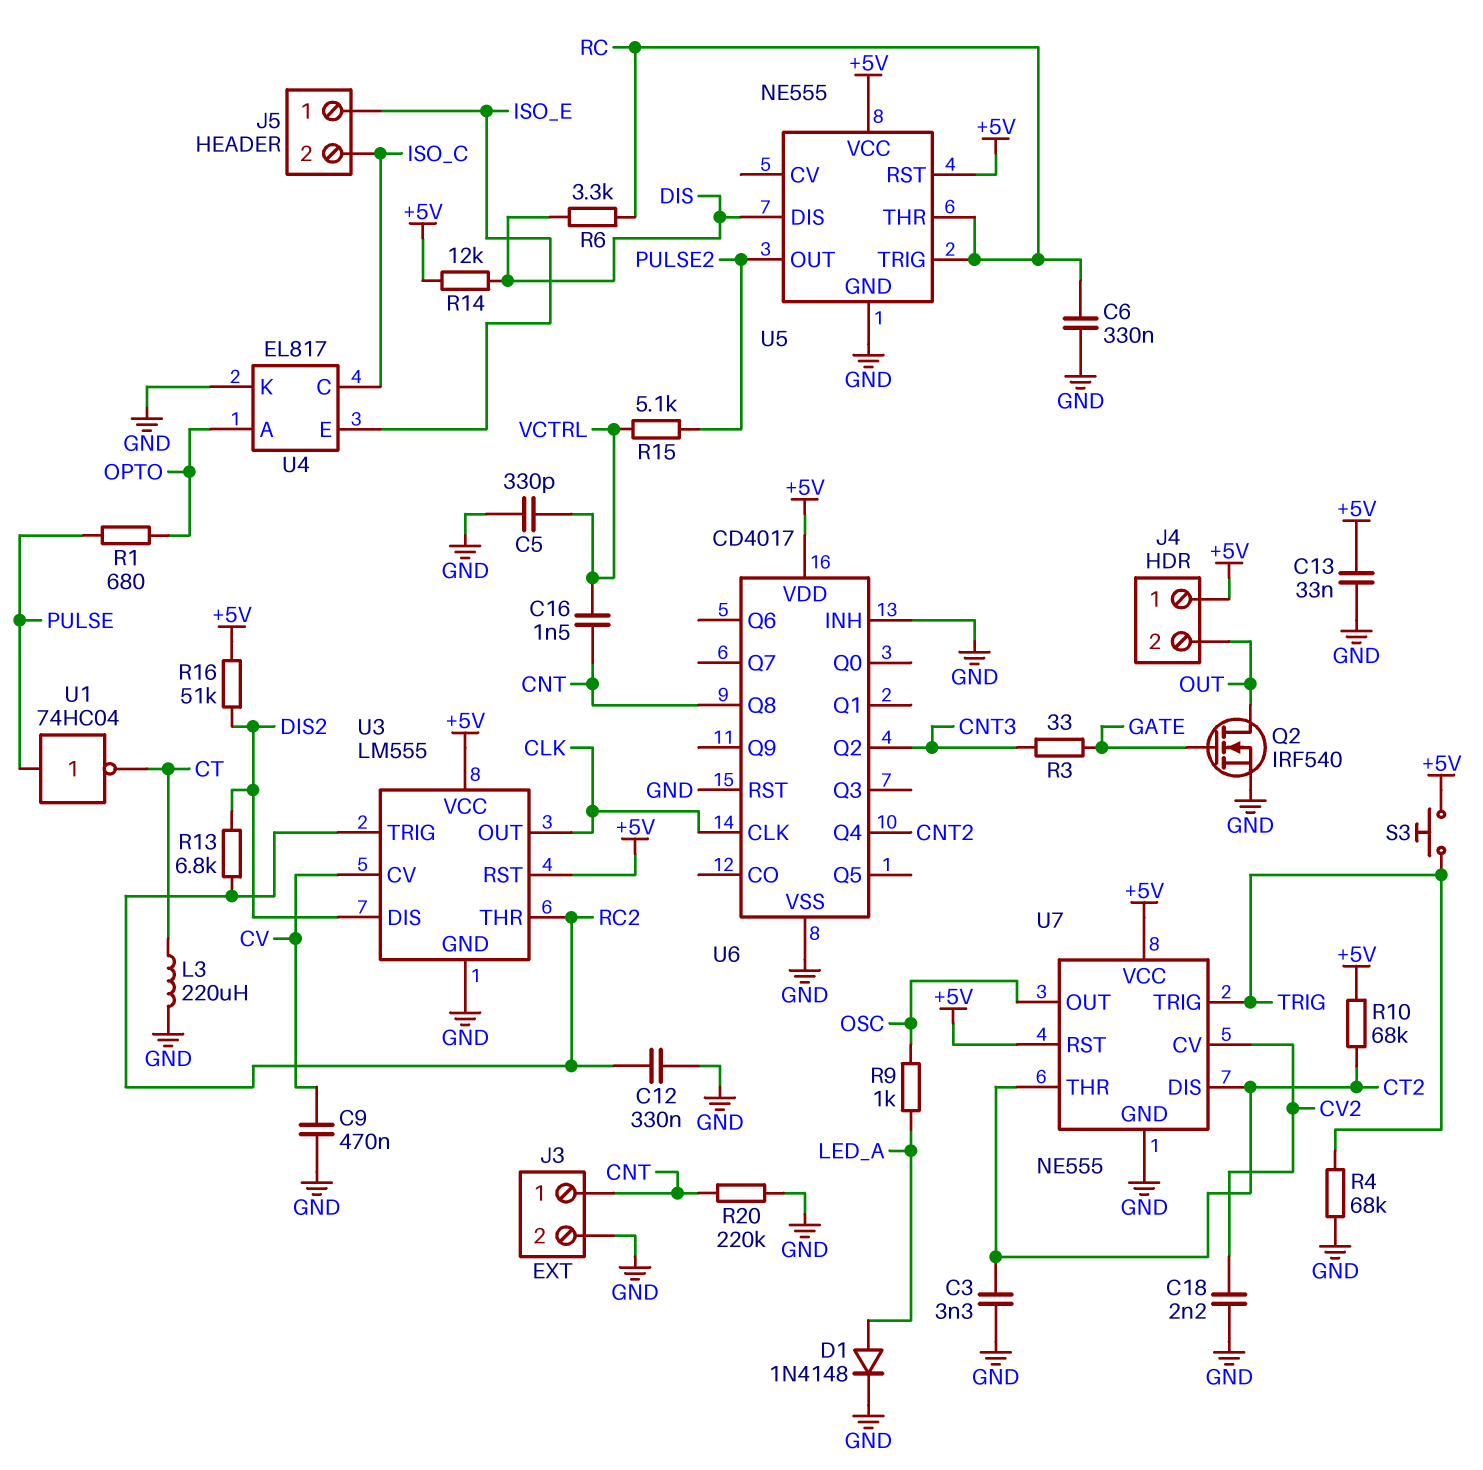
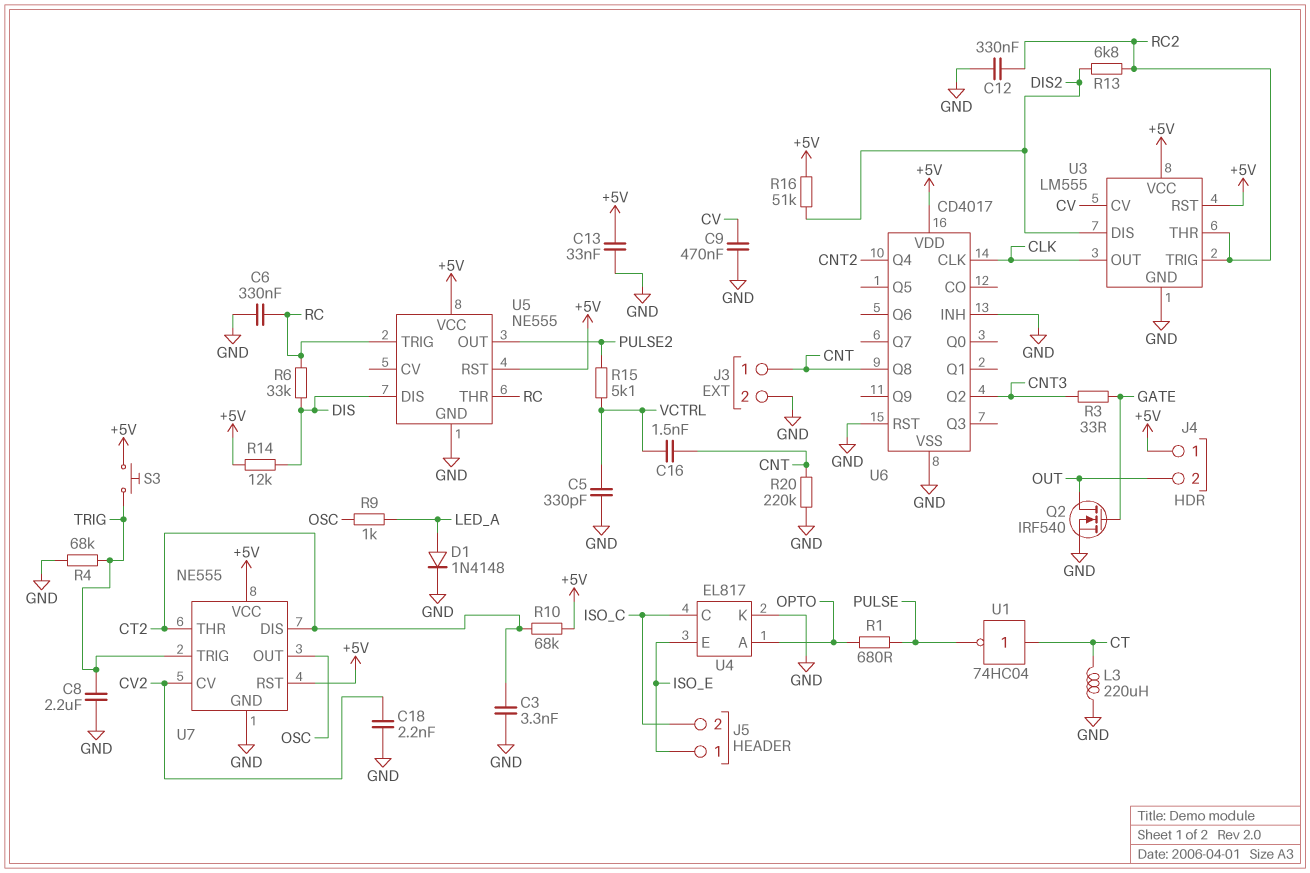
C8: none -> 2.2uF (GND, TRIG)
R6: 3.3k (DIS, RC) -> 33k (DIS, RC)
U1: NOT 74HC04 (in PULSE, out CT) -> NOT 74HC04 (in CT, out PULSE)

